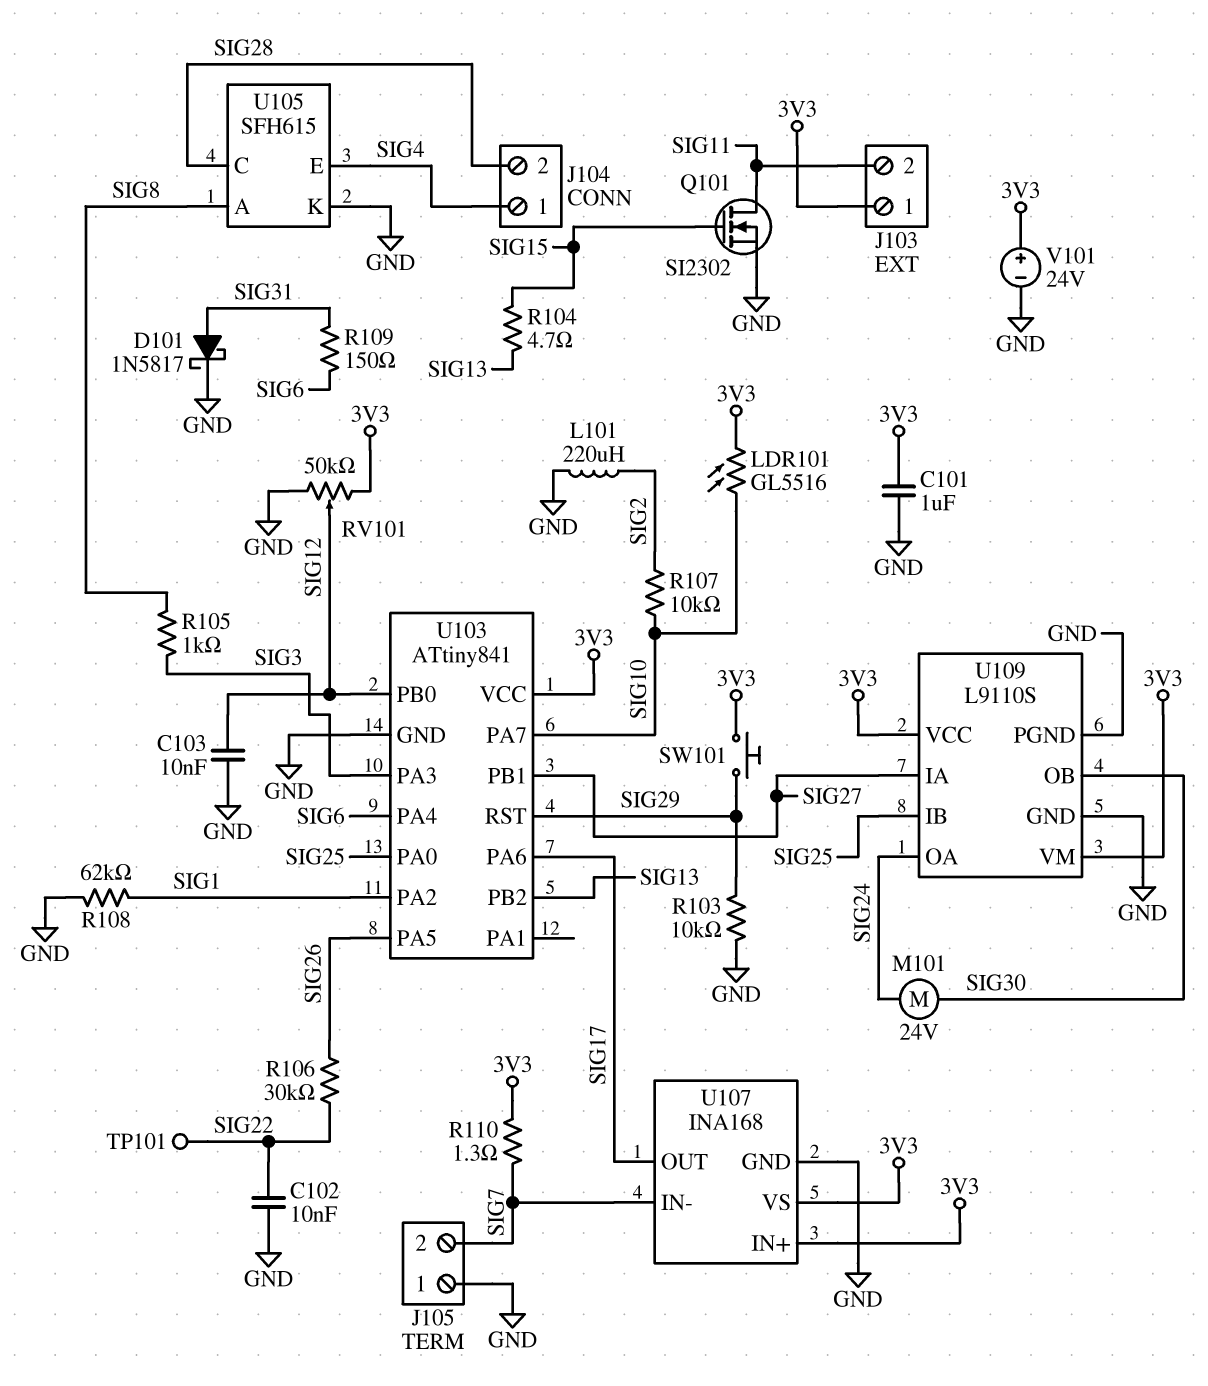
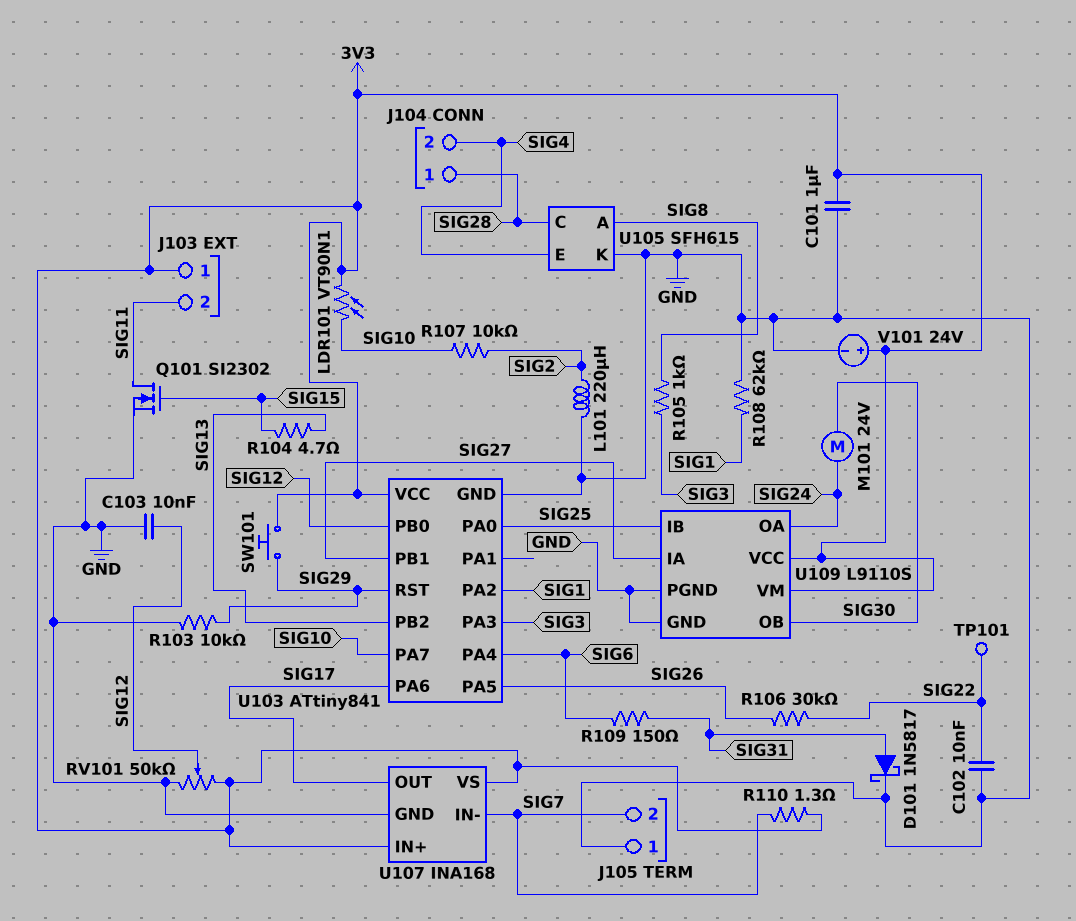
J104 pin 1: SIG4 -> SIG28
J104 pin 2: SIG28 -> SIG4
LDR101: GL5516 (3V3, SIG10) -> VT90N1 (3V3, SIG10)

